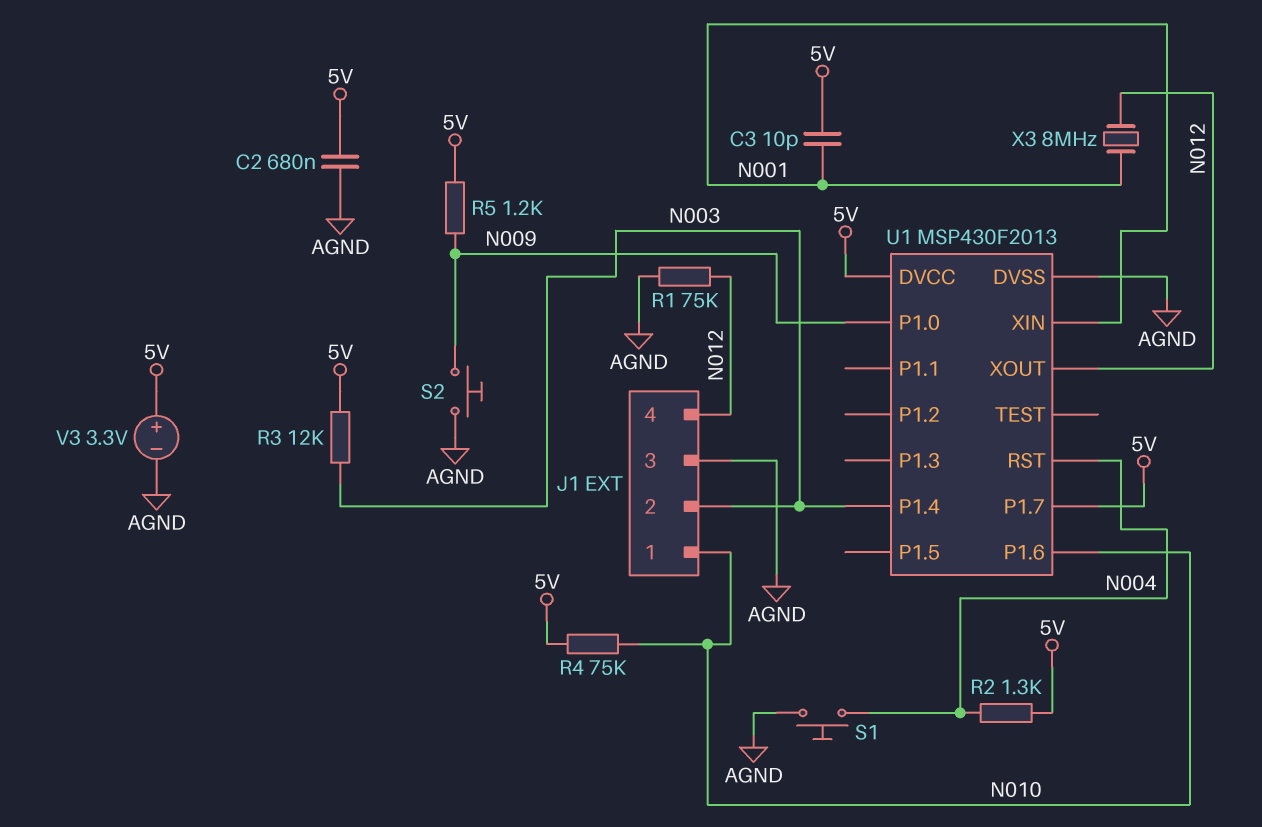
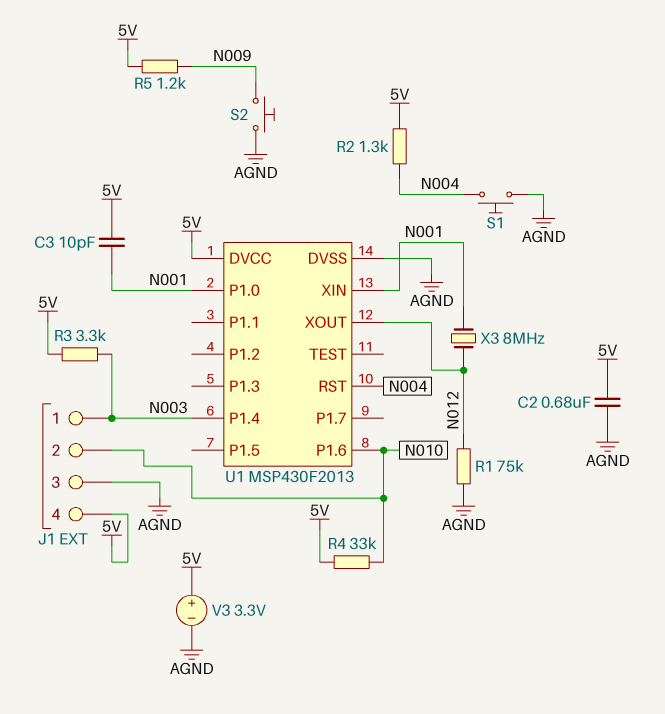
J1 pin 1: N010 -> N003
J1 pin 2: N003 -> N010
J1 pin 4: N012 -> 5V
R3: 12k (5V, N003) -> 3.3k (5V, N003)
R4: 75k (5V, N010) -> 33k (5V, N010)
U1 pin P1.0: N009 -> N001
U1 pin P1.7: 5V -> none

